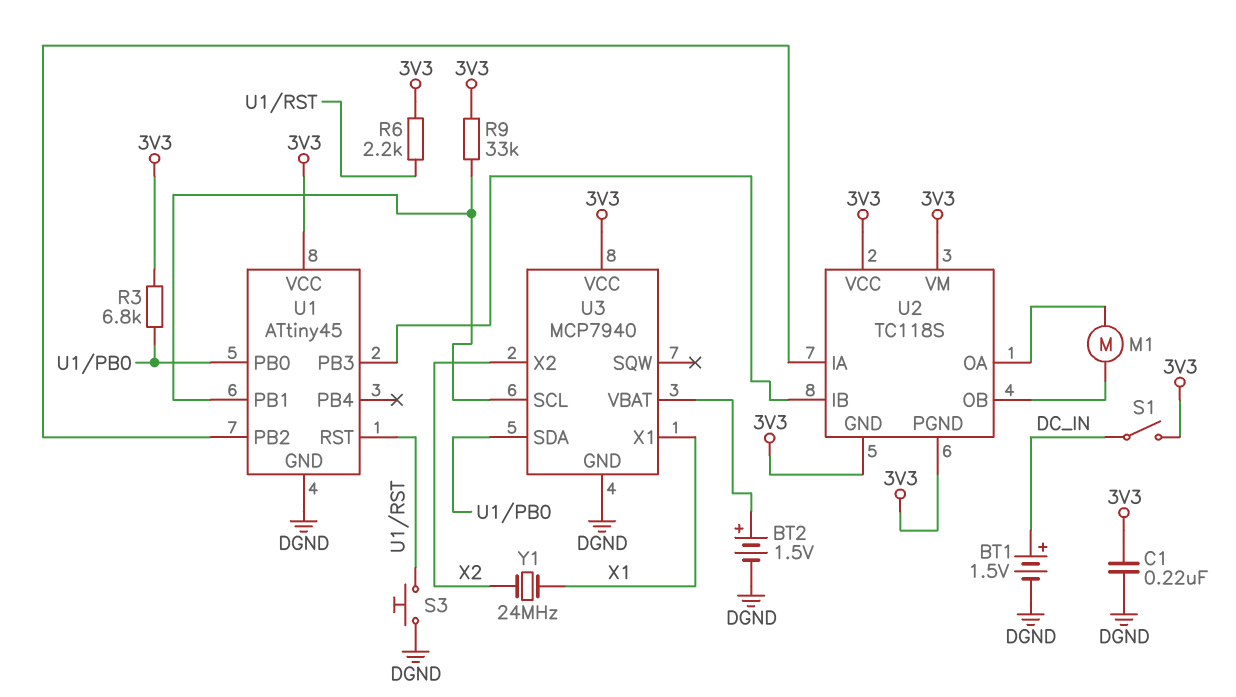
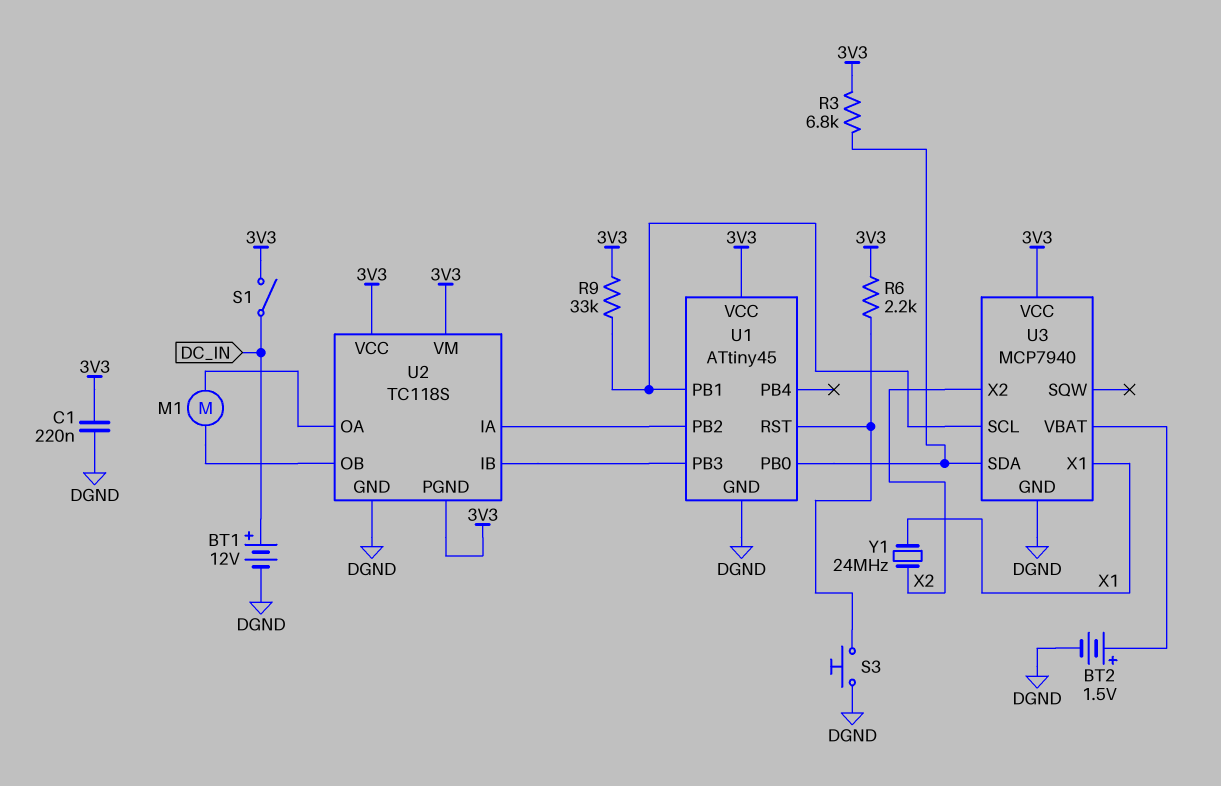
BT1: 1.5V (plus DC_IN, minus DGND) -> 12V (plus DC_IN, minus DGND)
U2 pin GND: 3V3 -> DGND

